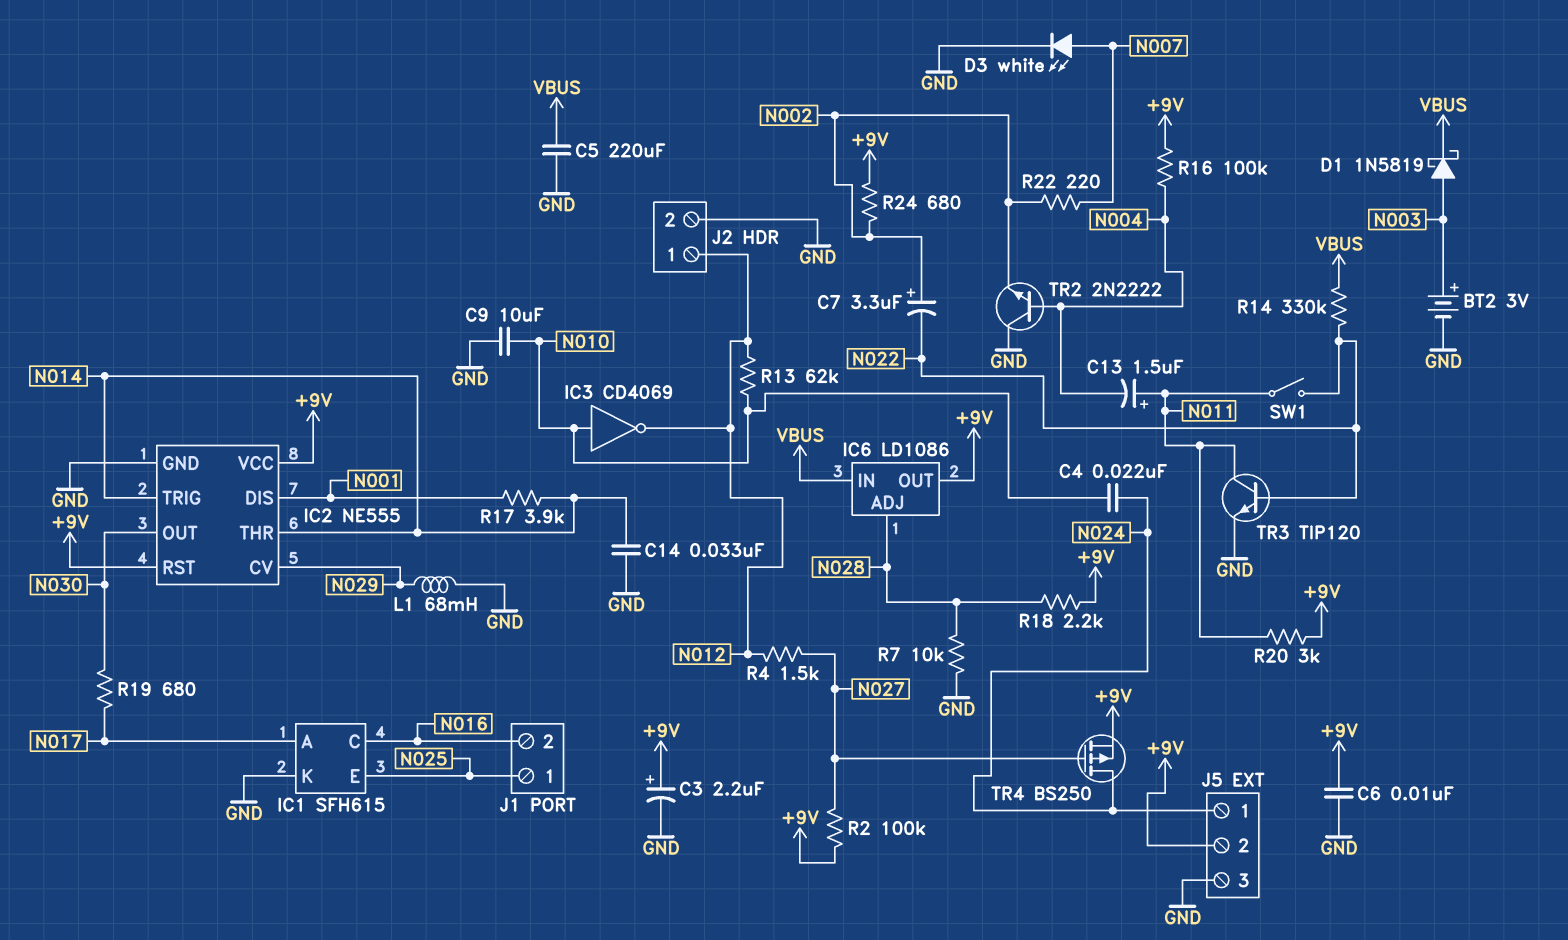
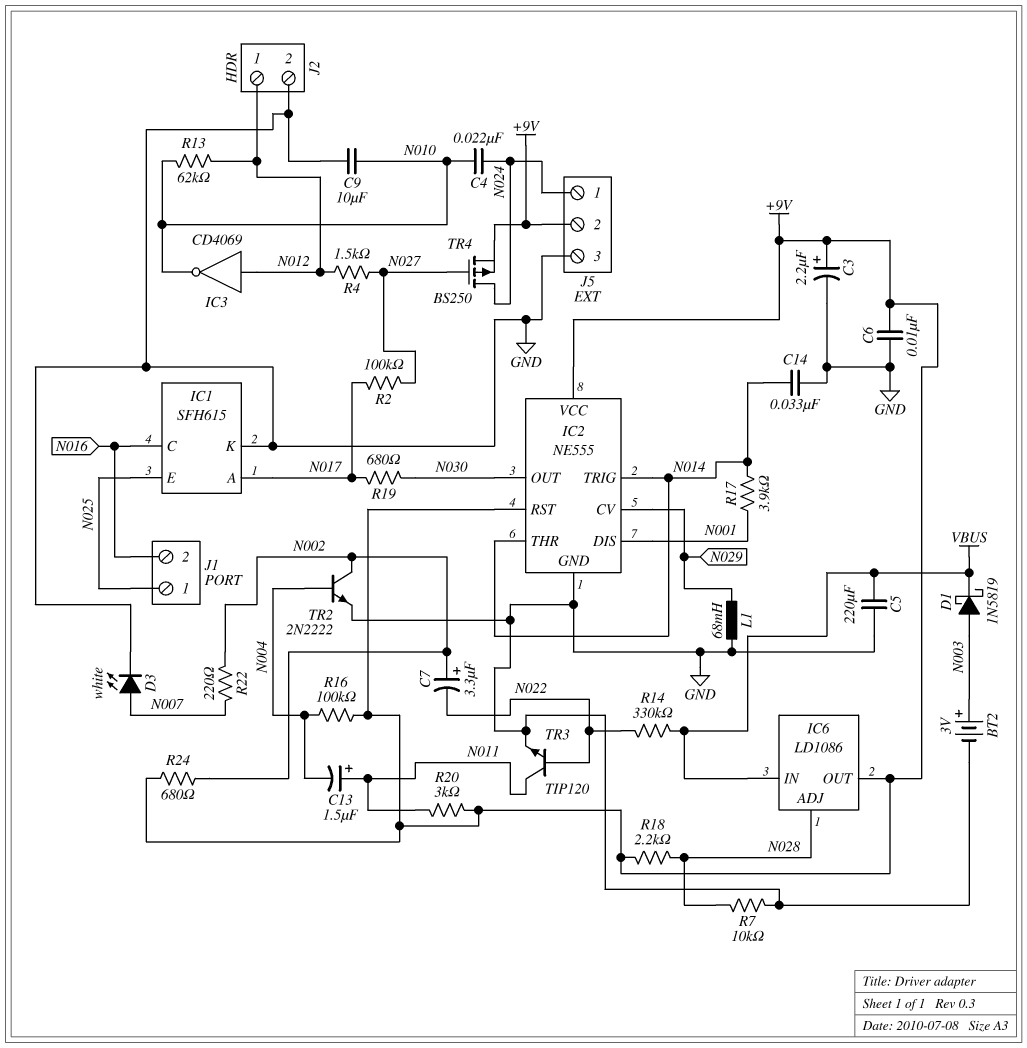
IC3: NOT CD4069 (in N010, out N012) -> NOT CD4069 (in N012, out N010)
R2: 100k (+9V, N027) -> 100k (N017, N027)
SW1: switch (N011, N022) -> none
TR2: NPN 2N2222 (B N004, C GND, E N002) -> NPN 2N2222 (B N004, C N002, E GND)

